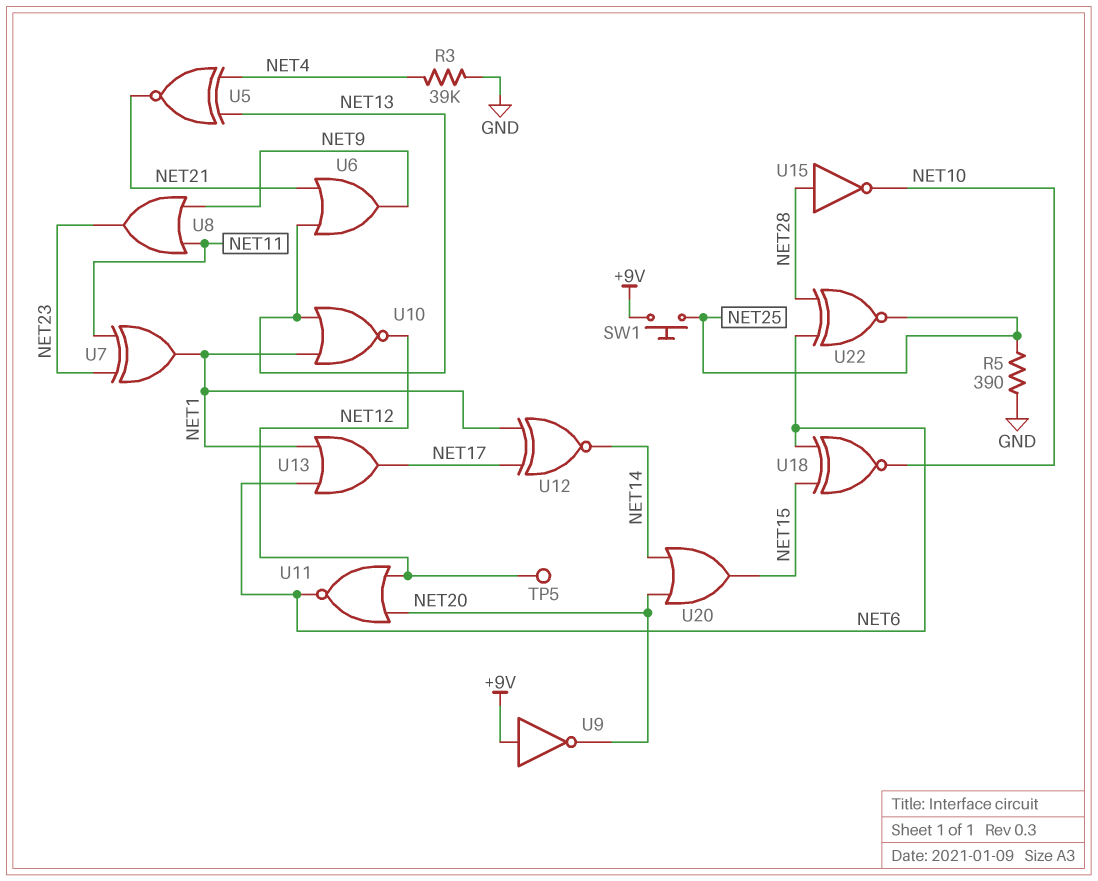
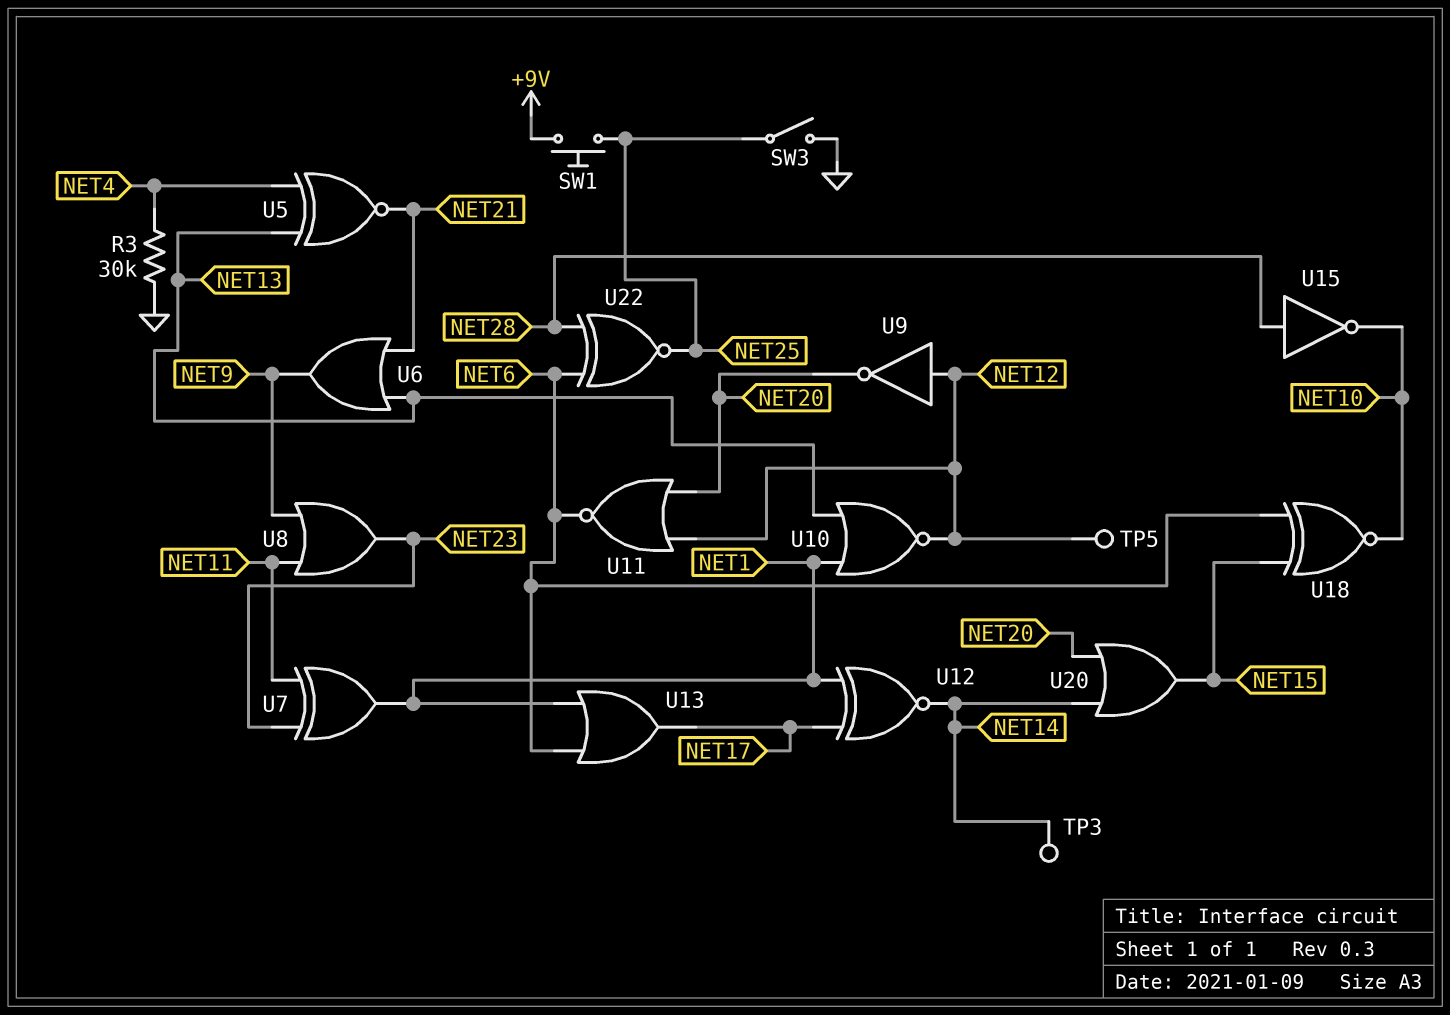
R3: 39k (GND, NET4) -> 30k (GND, NET4)
R5: 390 (GND, NET25) -> none
SW3: none -> switch (GND, NET25)
TP3: none -> test point (NET14)
U9: NOT (in +9V, out NET20) -> NOT (in NET12, out NET20)

